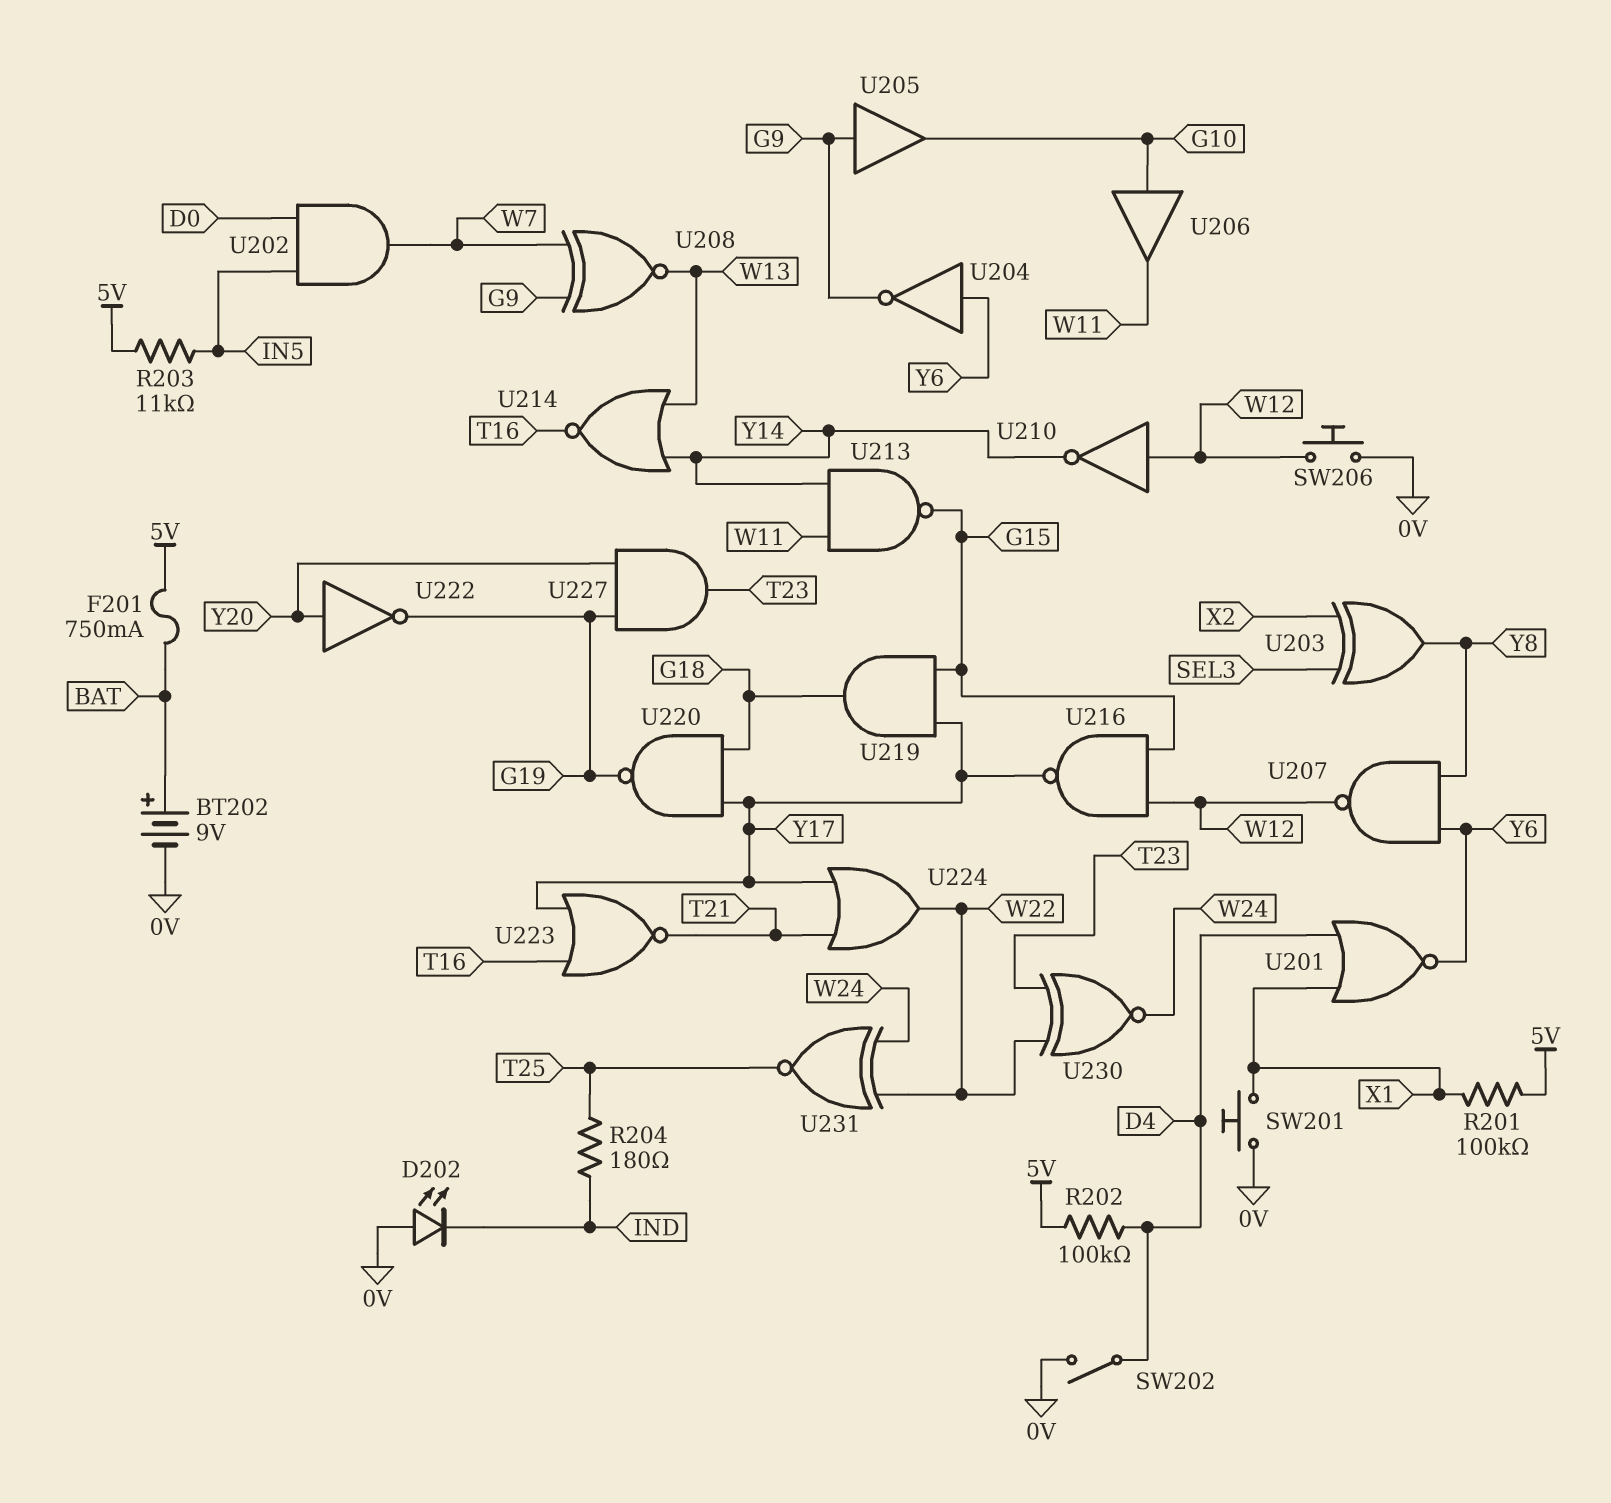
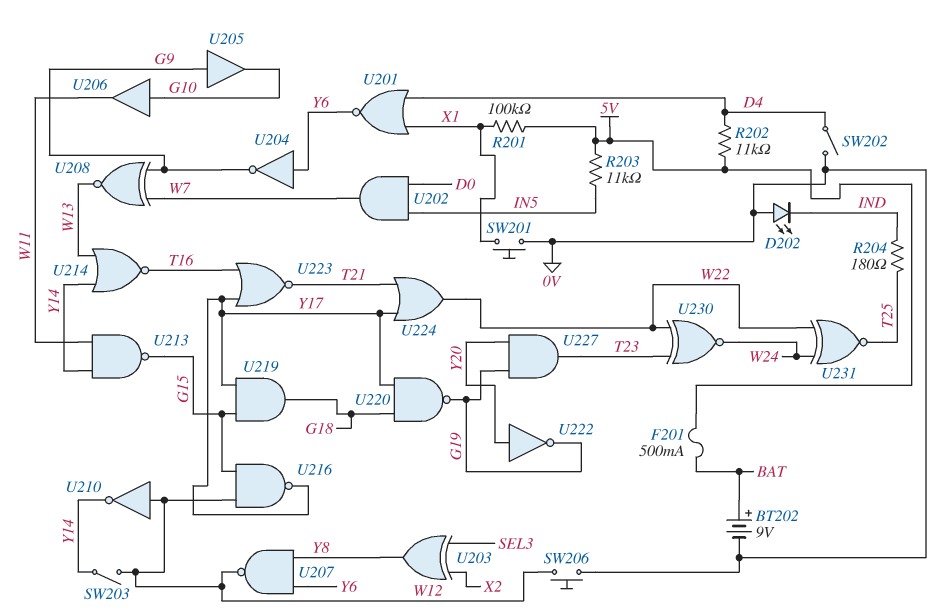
F201: 750mA (5V, BAT) -> 500mA (5V, BAT)
R202: 100k (5V, D4) -> 11k (5V, D4)
SW203: none -> switch (W12, Y14)

